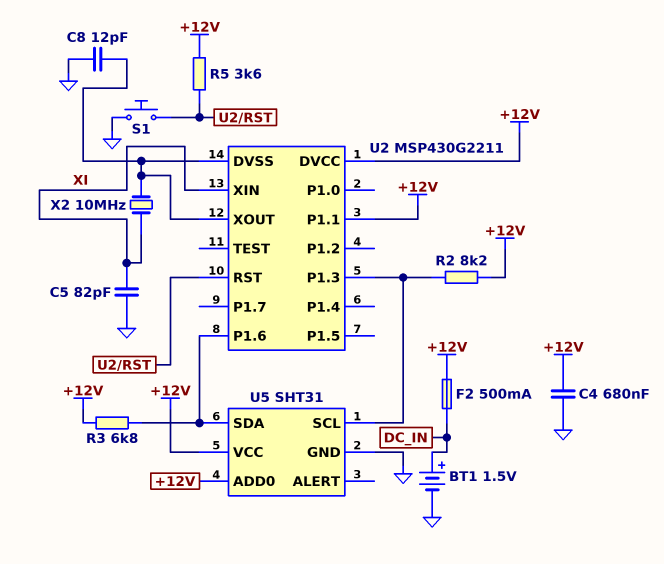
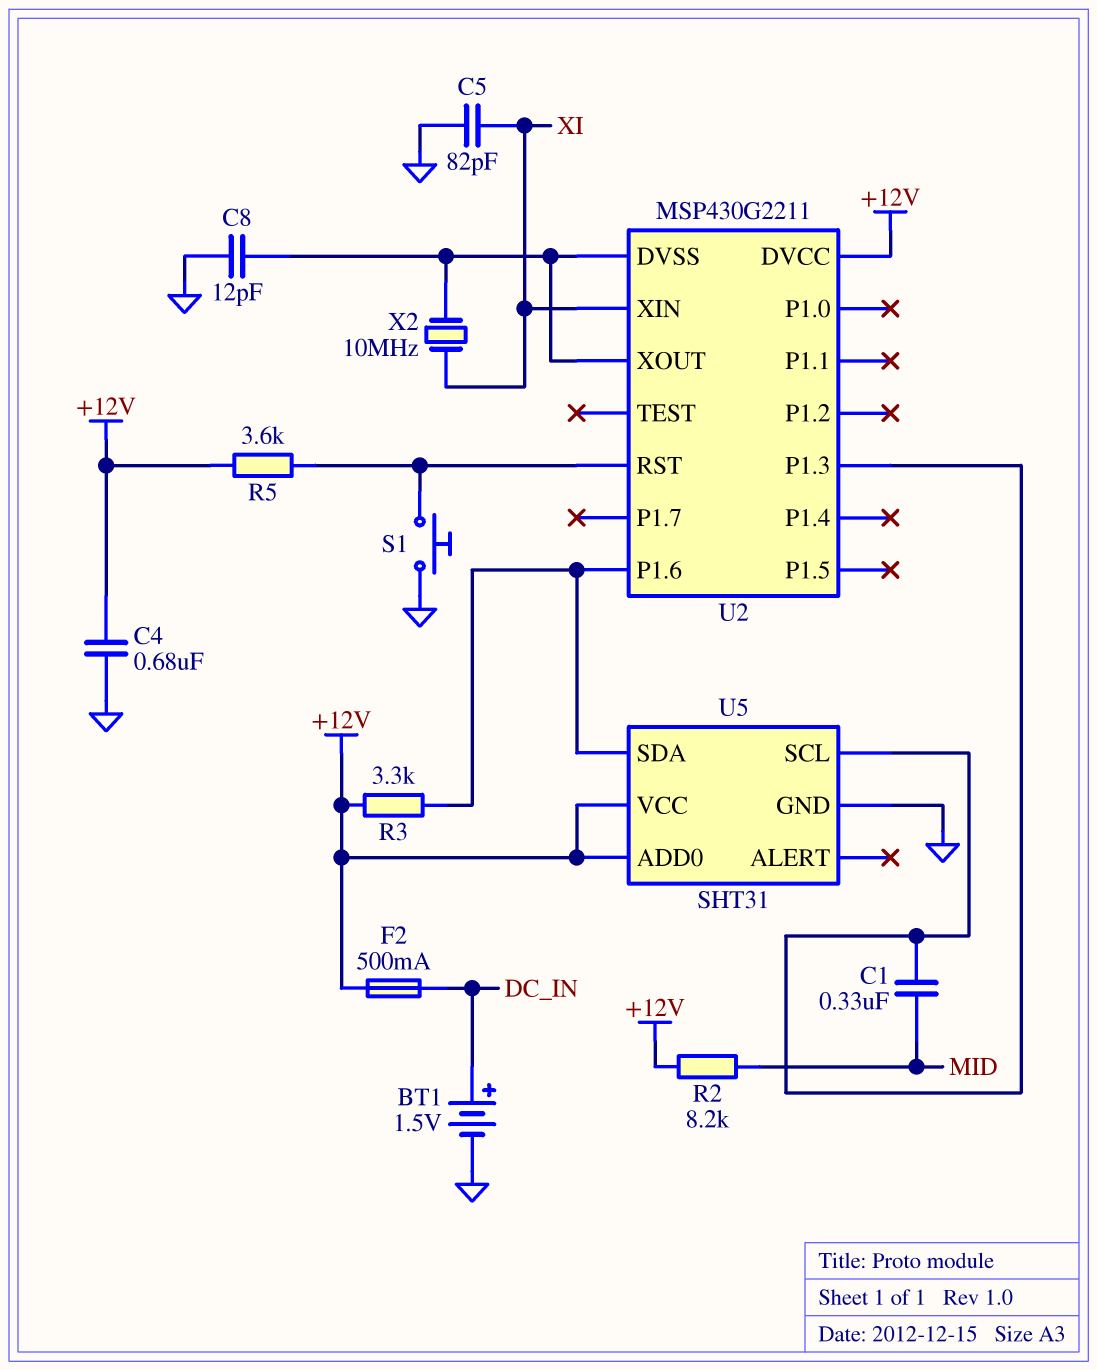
C1: none -> 330nF (MID, U2/P1.3)
R2: 8.2k (+12V, U2/P1.3) -> 8.2k (+12V, MID)
R3: 6.8k (+12V, U2/P1.6) -> 3.3k (+12V, U2/P1.6)
U2 pin P1.1: +12V -> none

